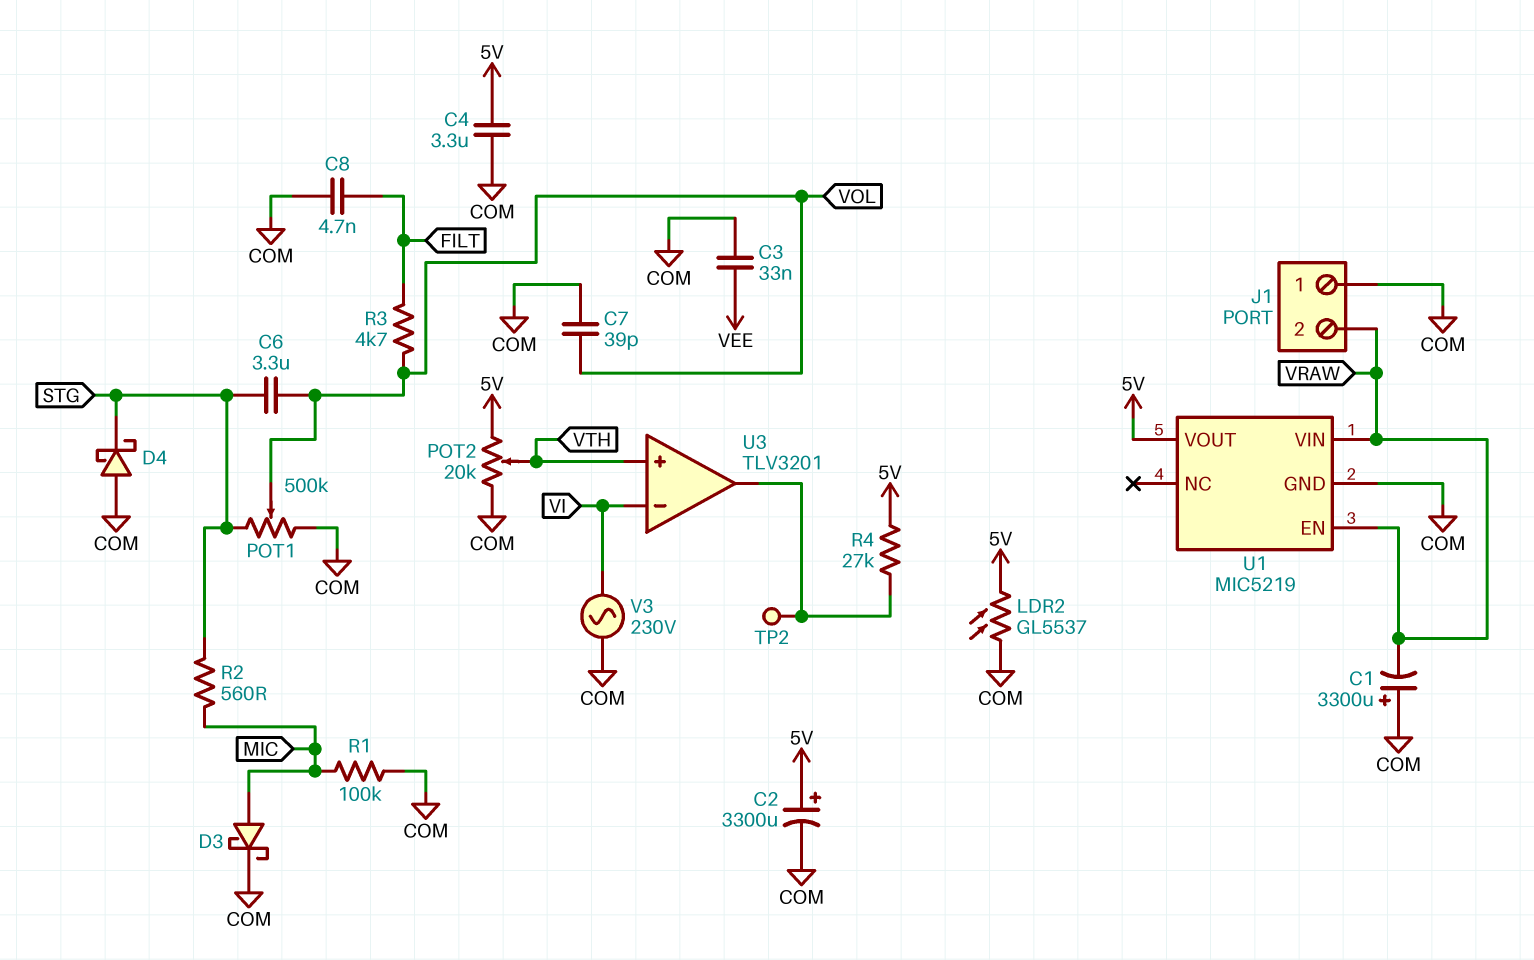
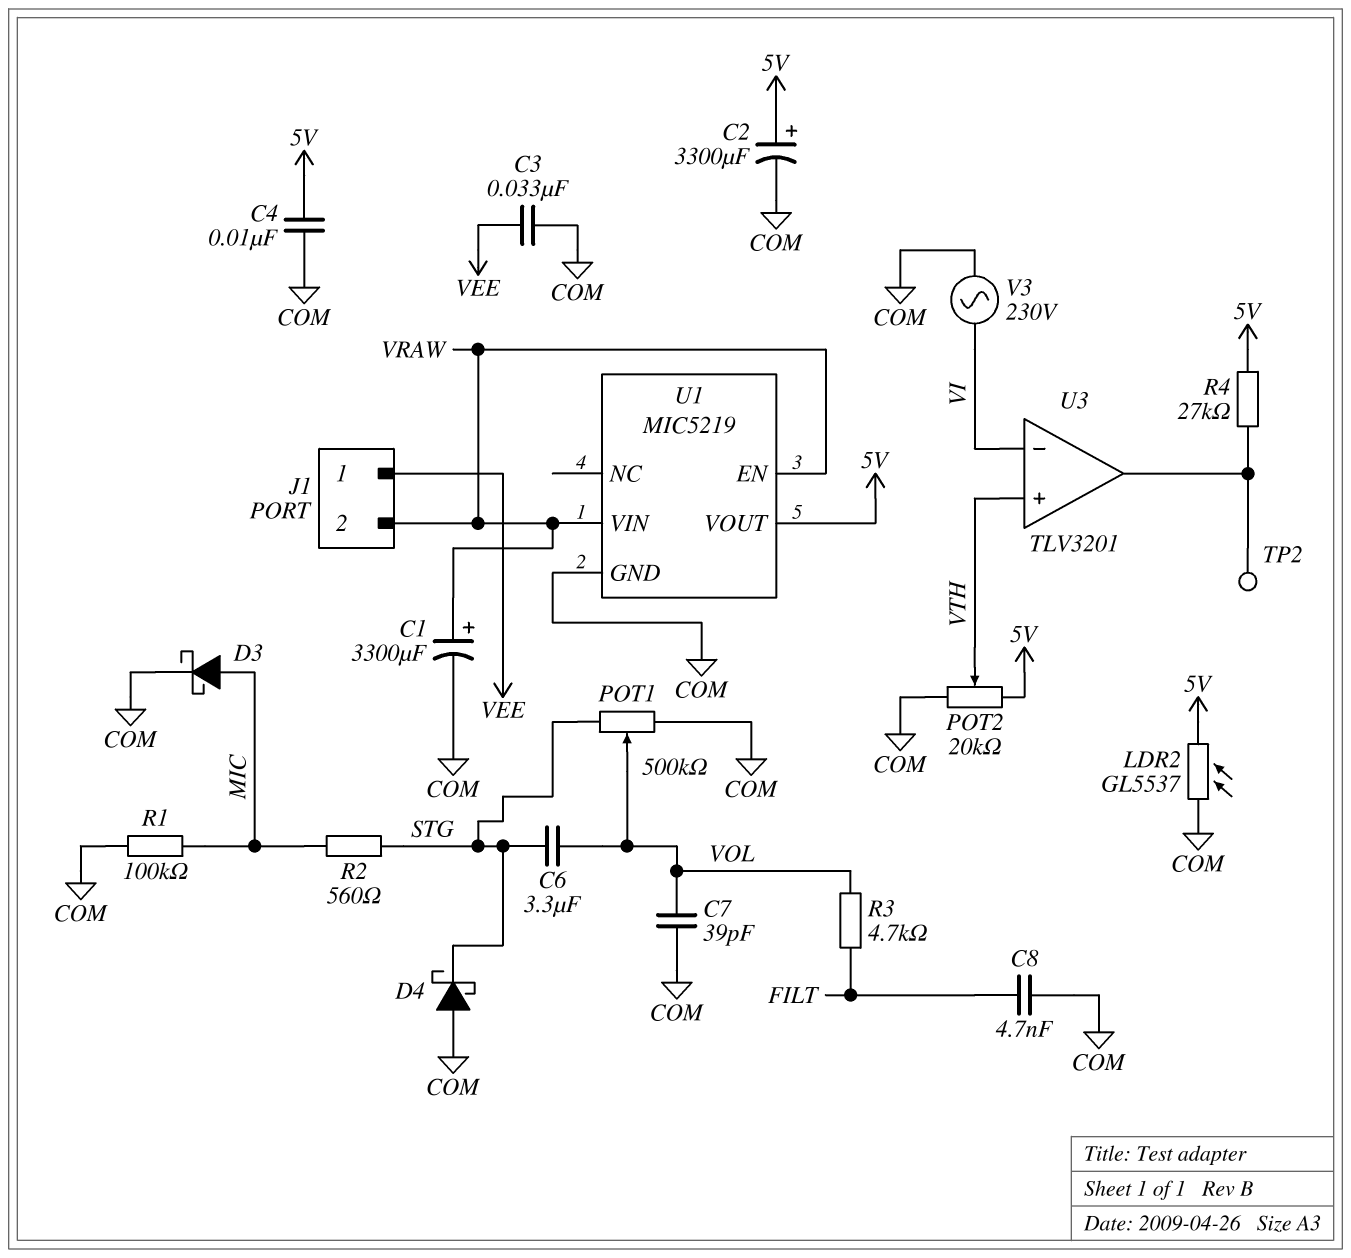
C1: 3300uF (plus COM, minus VRAW) -> 3300uF (plus VRAW, minus COM)
C4: 3.3uF (5V, COM) -> 10nF (5V, COM)
J1 pin 1: COM -> VEE

